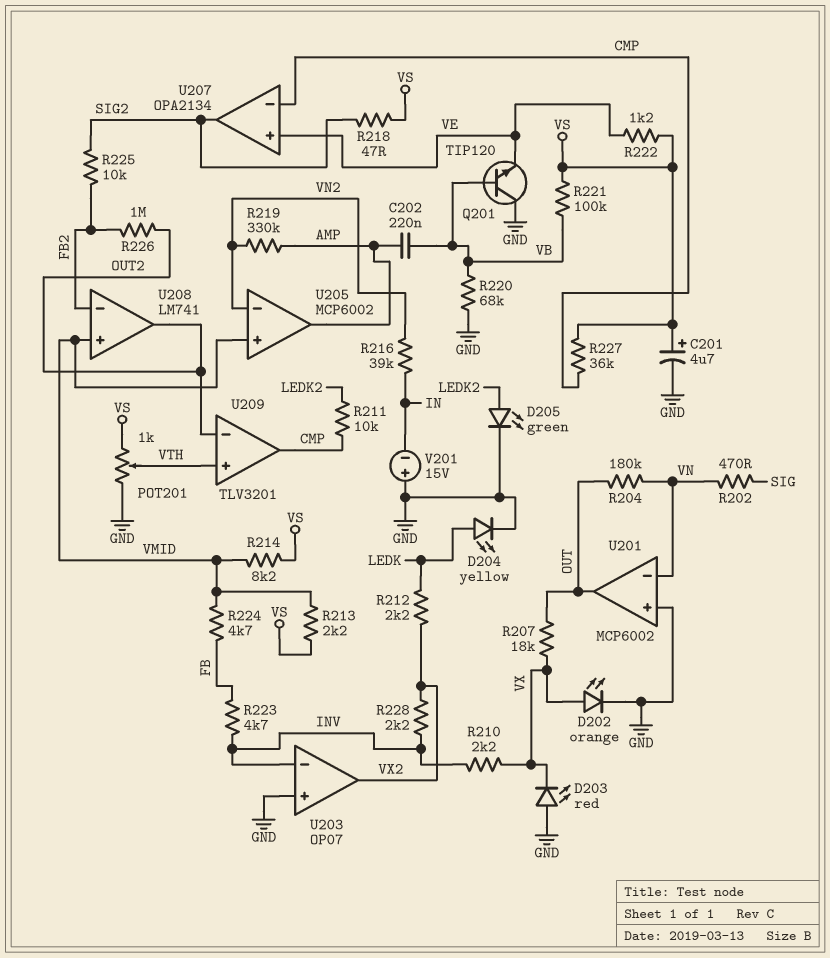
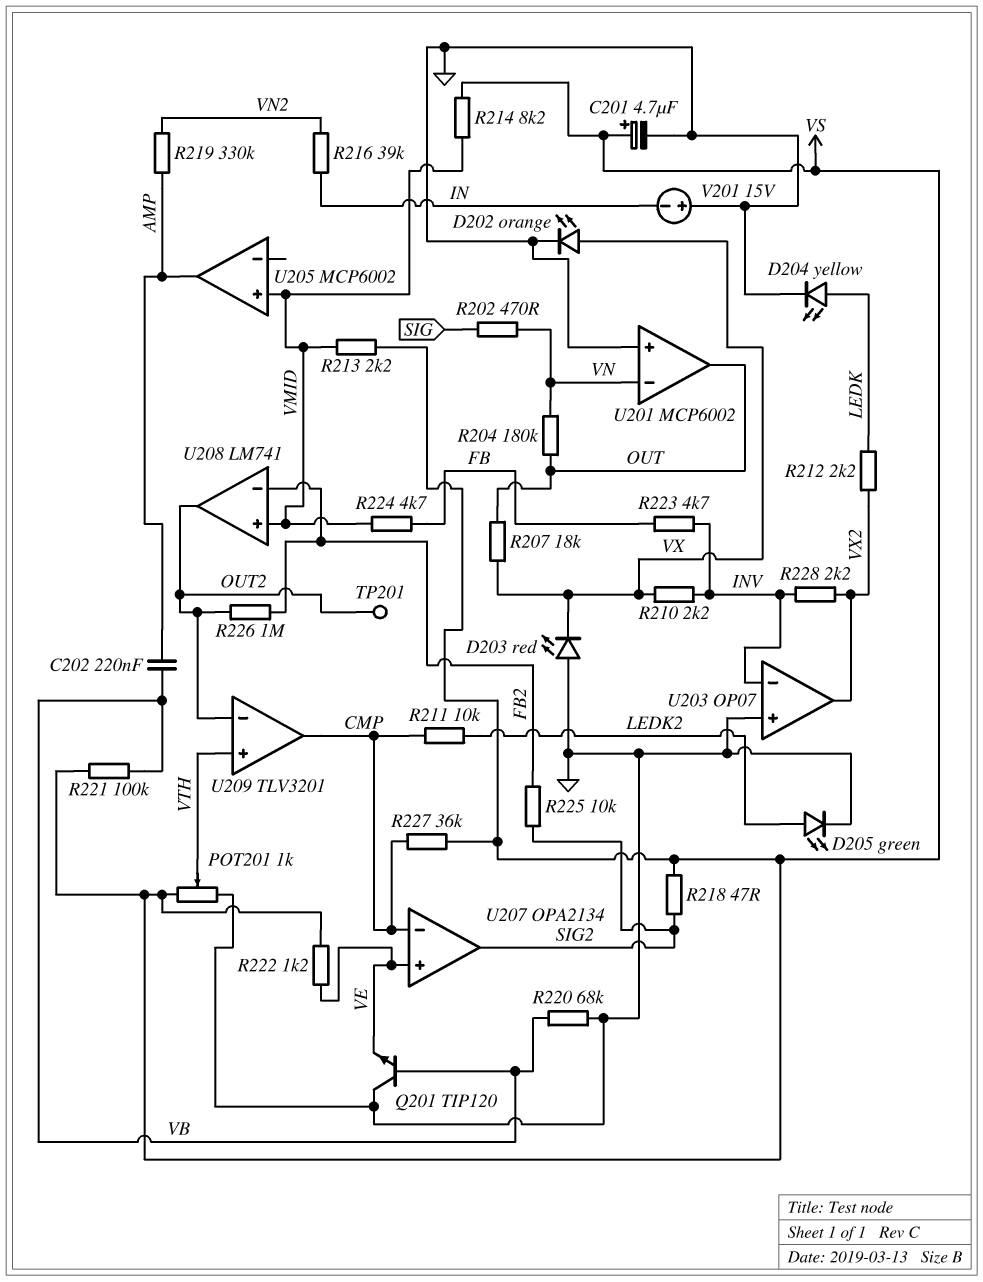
TP201: none -> test point (OUT2)
U205 pin in-: VN2 -> none

